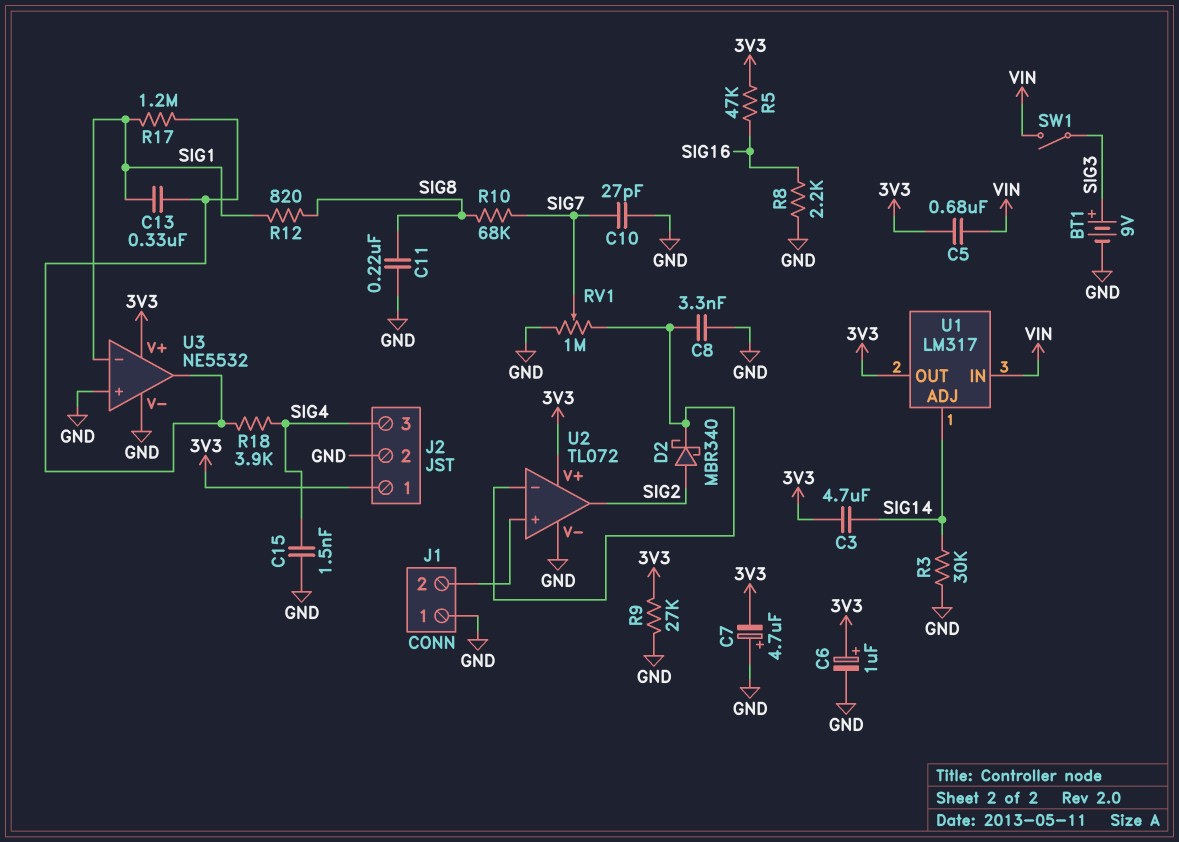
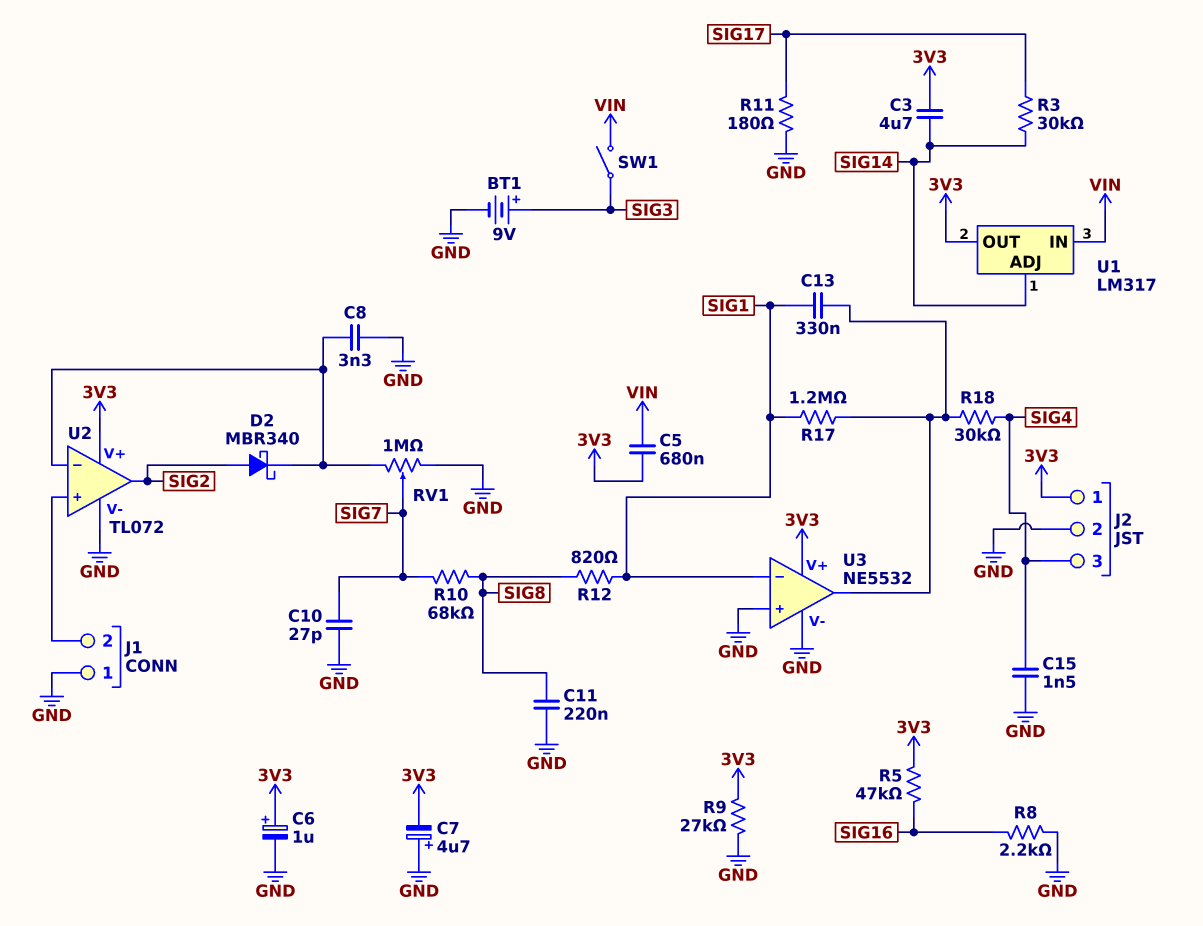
R3: 30k (GND, SIG14) -> 30k (SIG14, SIG17)
R11: none -> 180 (GND, SIG17)
R18: 3.9k (SIG4, U3/out) -> 30k (SIG4, U3/out)

